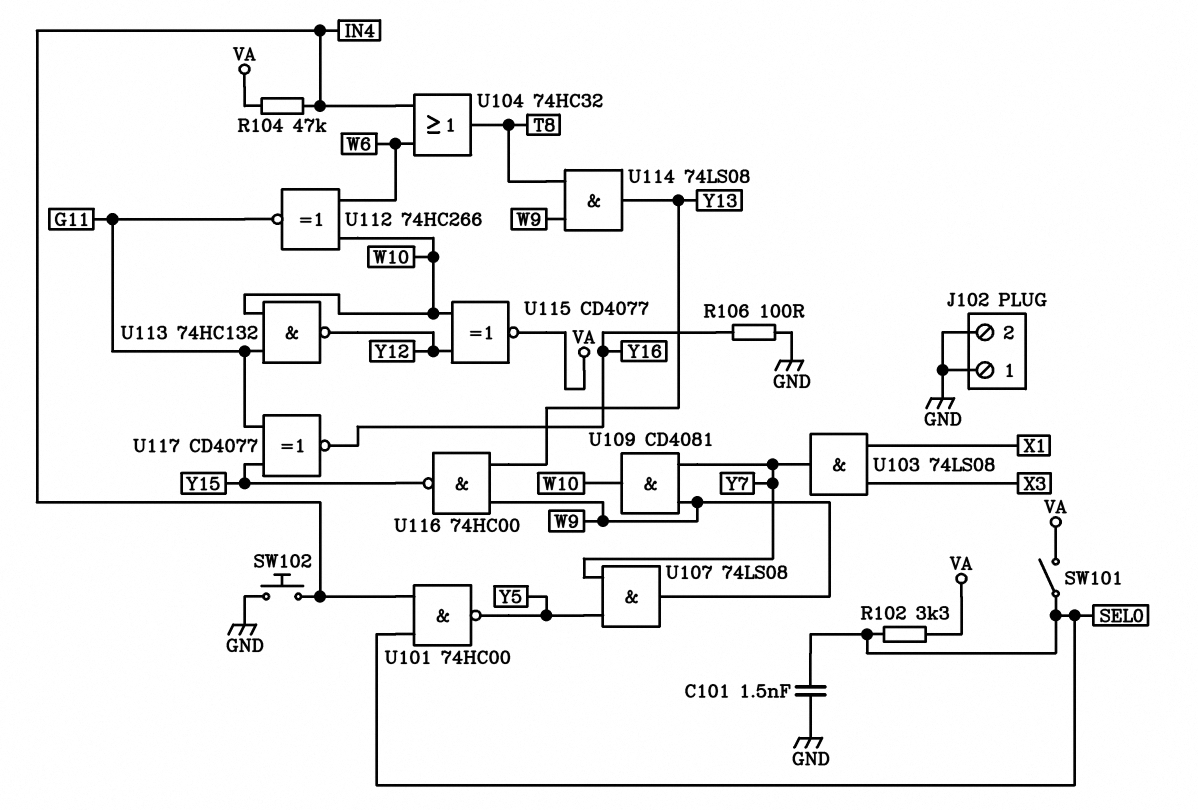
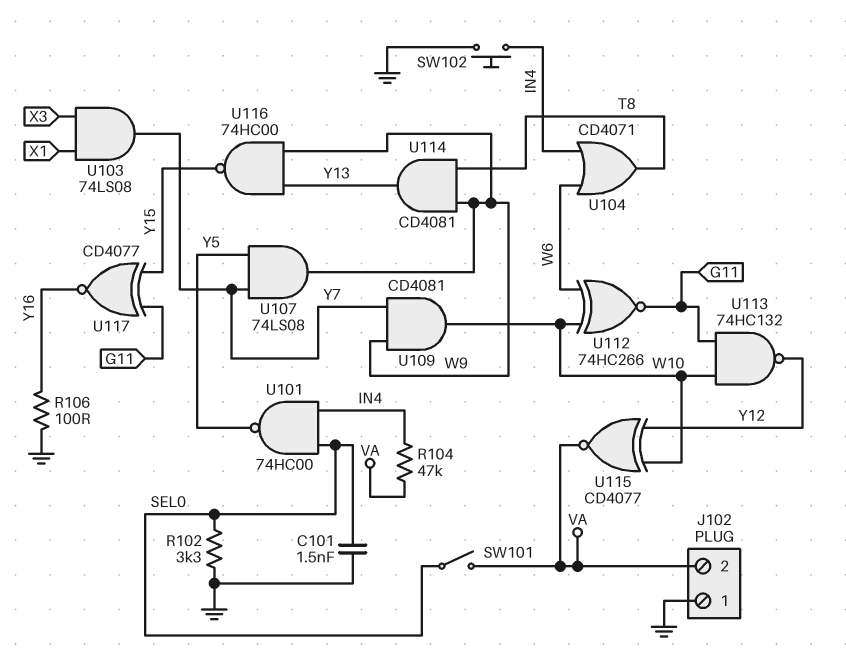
J102 pin 2: GND -> VA
R102: 3.3k (SEL0, VA) -> 3.3k (GND, SEL0)
U104: OR 74HC32 (in IN4, in W6, out T8) -> OR CD4071 (in IN4, in W6, out T8)
U114: AND 74LS08 (in T8, in W9, out Y13) -> AND CD4081 (in T8, in W9, out Y13)

